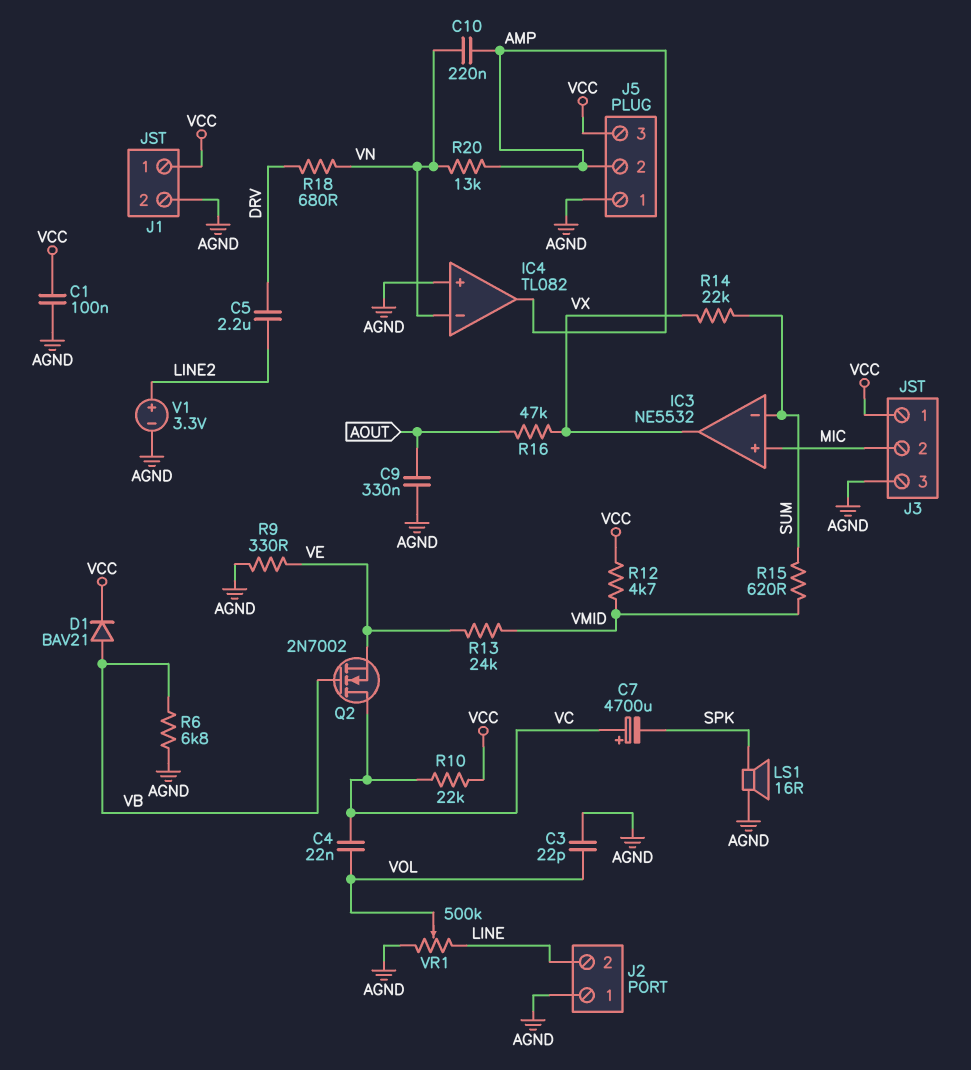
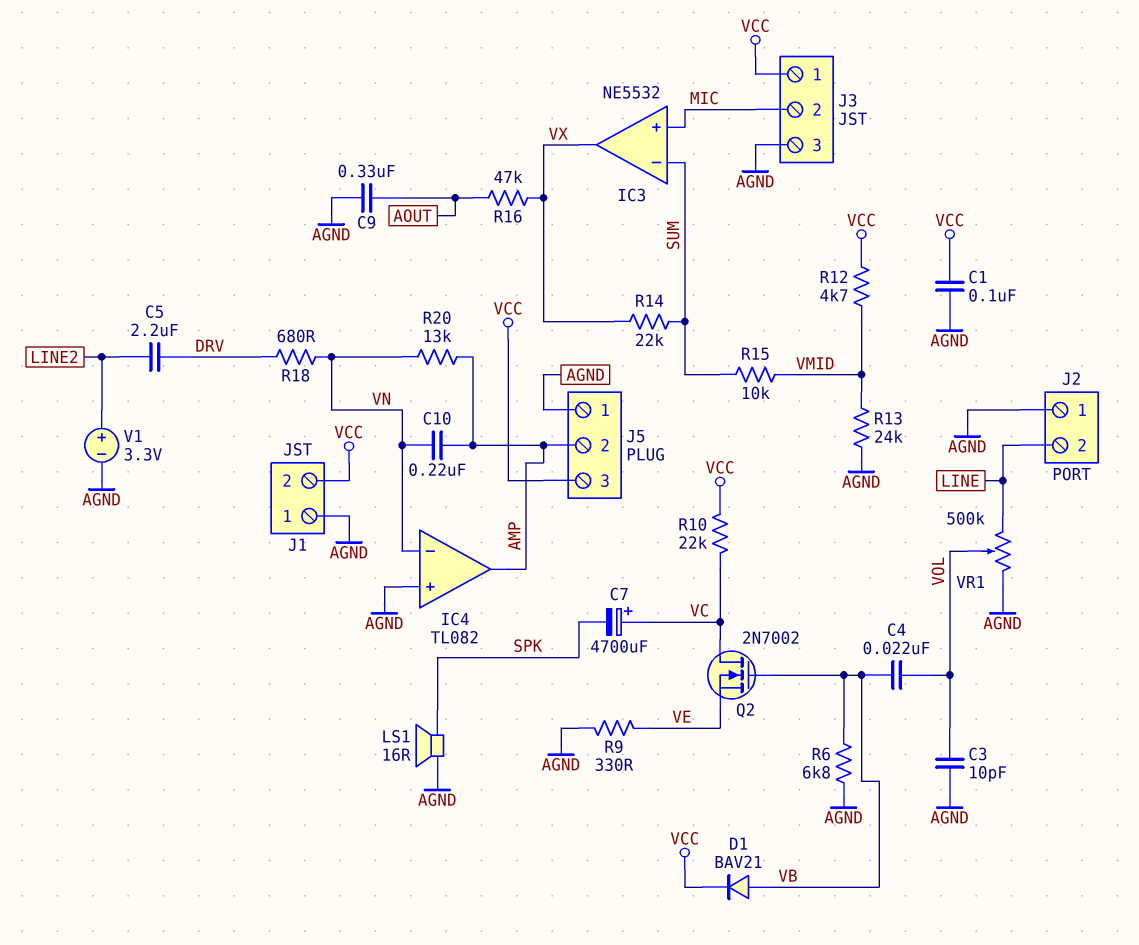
C3: 22pF (AGND, VOL) -> 10pF (AGND, VOL)
C4: 22nF (VC, VOL) -> 22nF (VB, VOL)
J1 pin 1: VCC -> AGND
J1 pin 2: AGND -> VCC
R13: 24k (VE, VMID) -> 24k (AGND, VMID)
R15: 620 (SUM, VMID) -> 10k (SUM, VMID)

